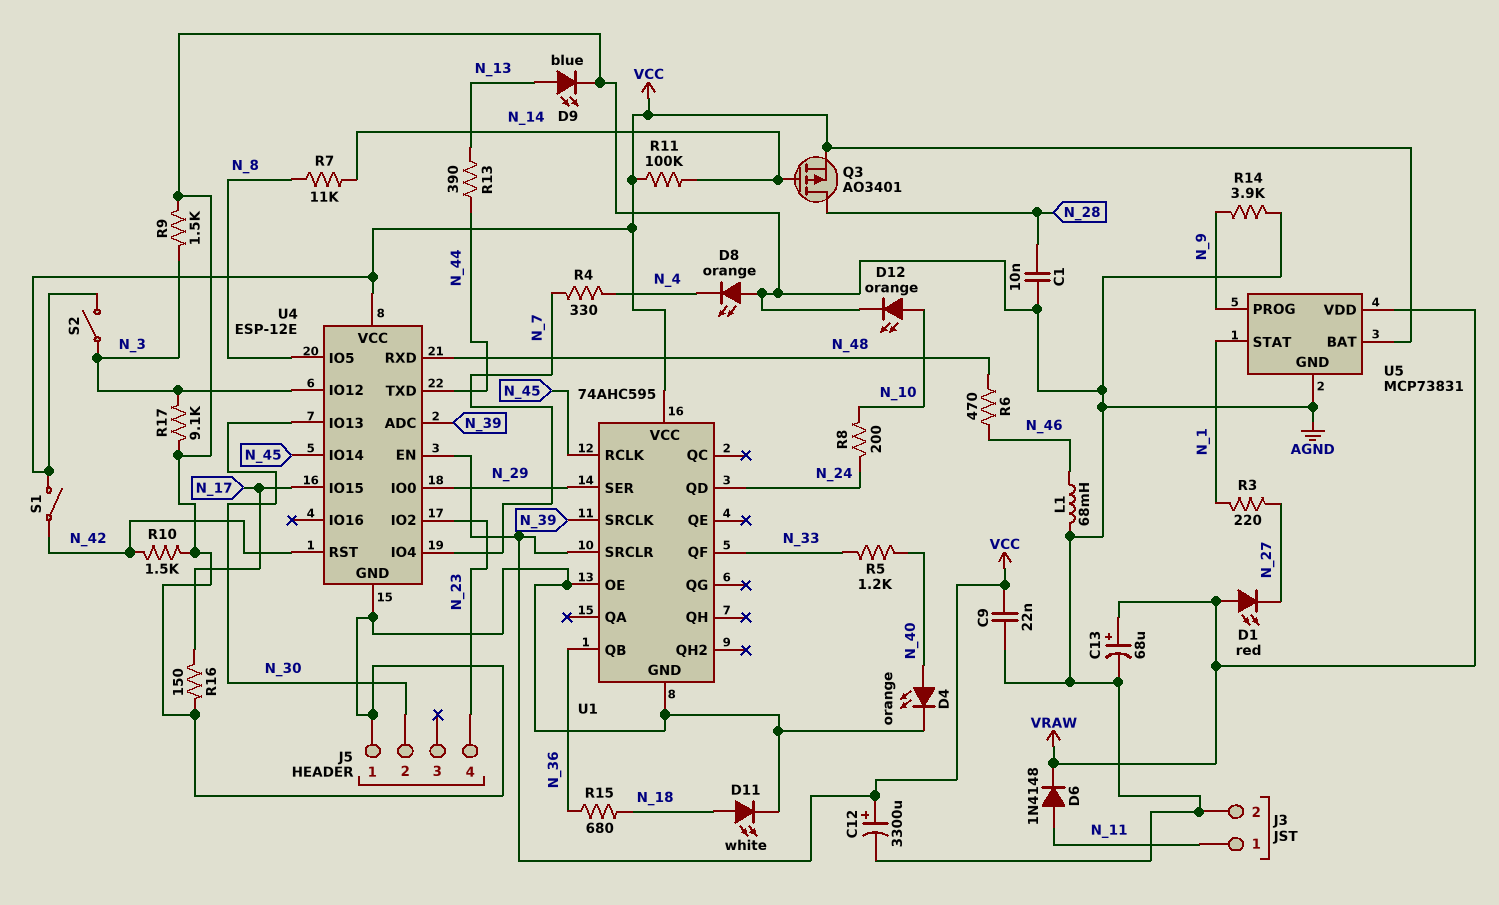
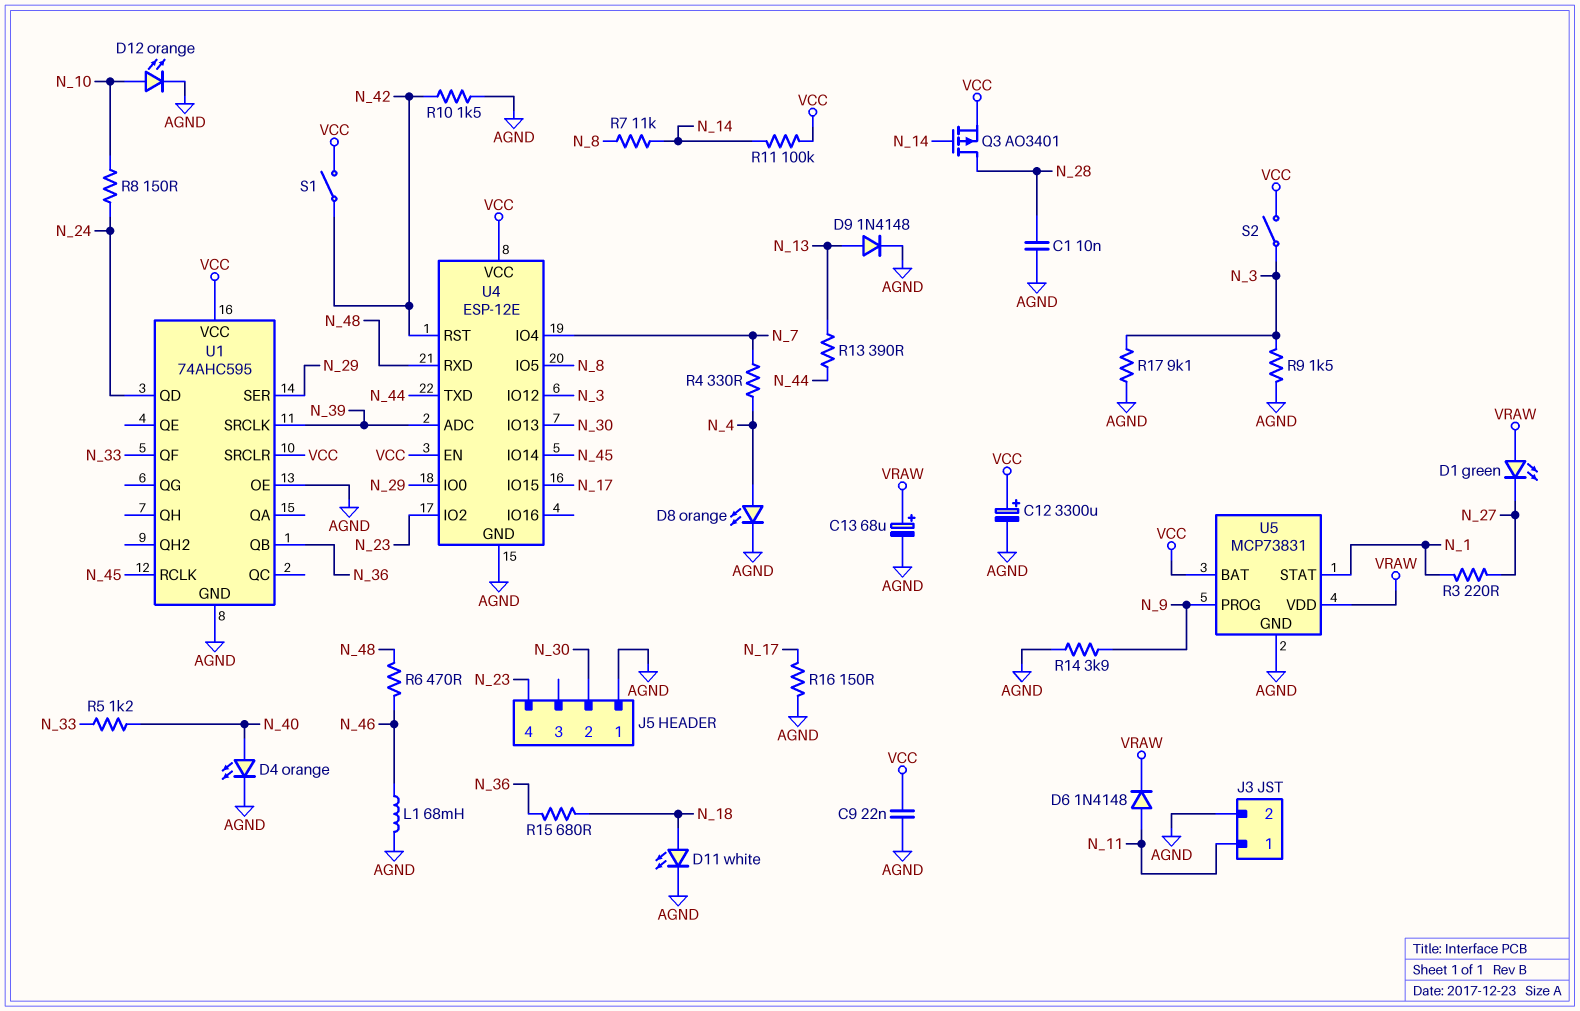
D1: LED red (A VRAW, K N_27) -> LED green (A VRAW, K N_27)
D8: LED orange (A AGND, K N_4) -> LED orange (A N_4, K AGND)
D9: LED blue (A N_13, K AGND) -> diode 1N4148 (A N_13, K AGND)
R8: 200 (N_10, N_24) -> 150 (N_10, N_24)

